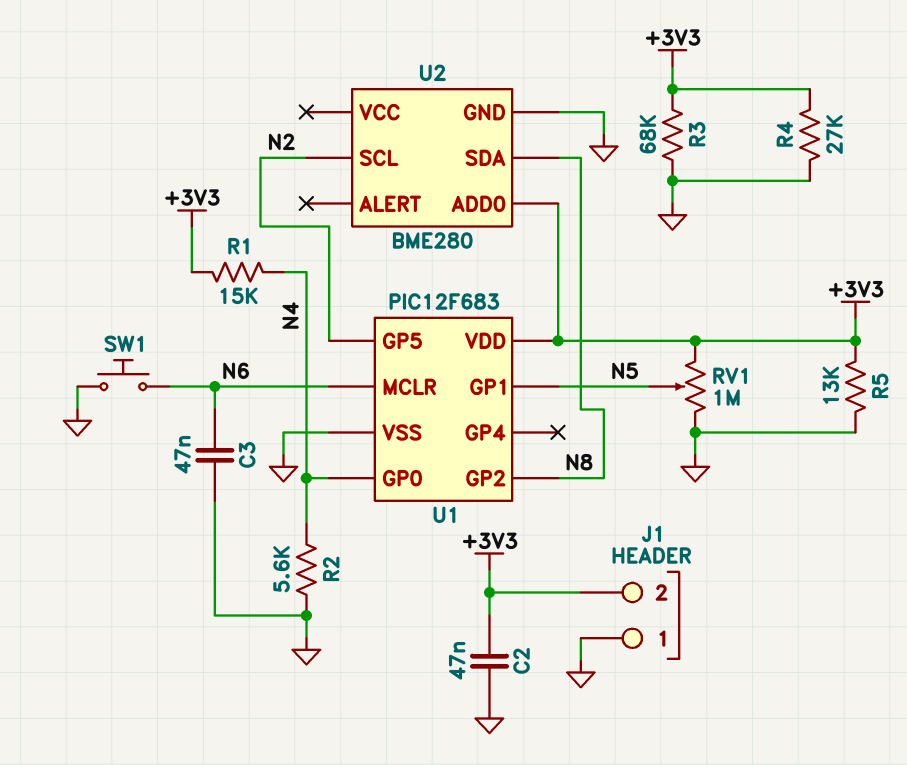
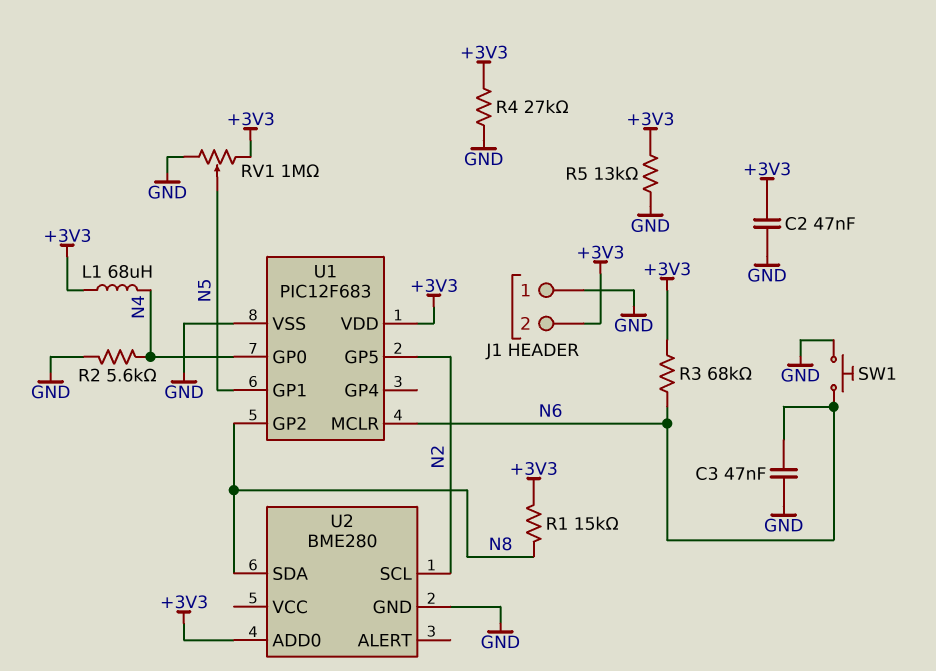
L1: none -> 68uH (+3V3, N4)
R1: 15k (+3V3, N4) -> 15k (+3V3, N8)
R3: 68k (+3V3, GND) -> 68k (+3V3, N6)

